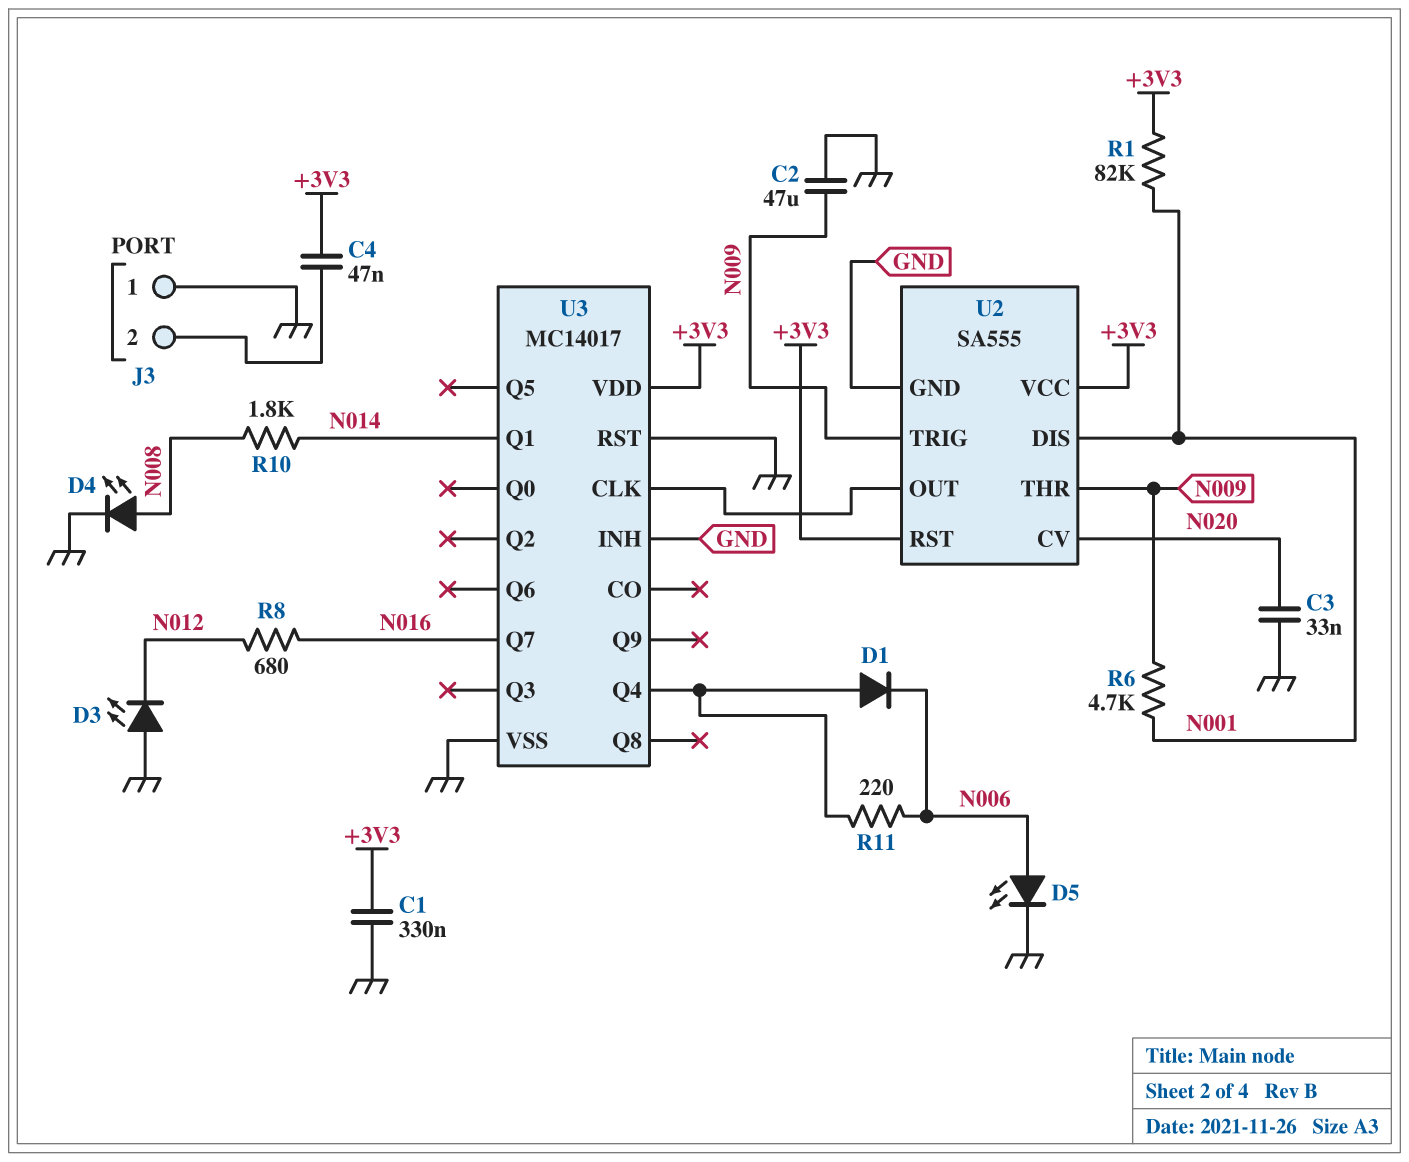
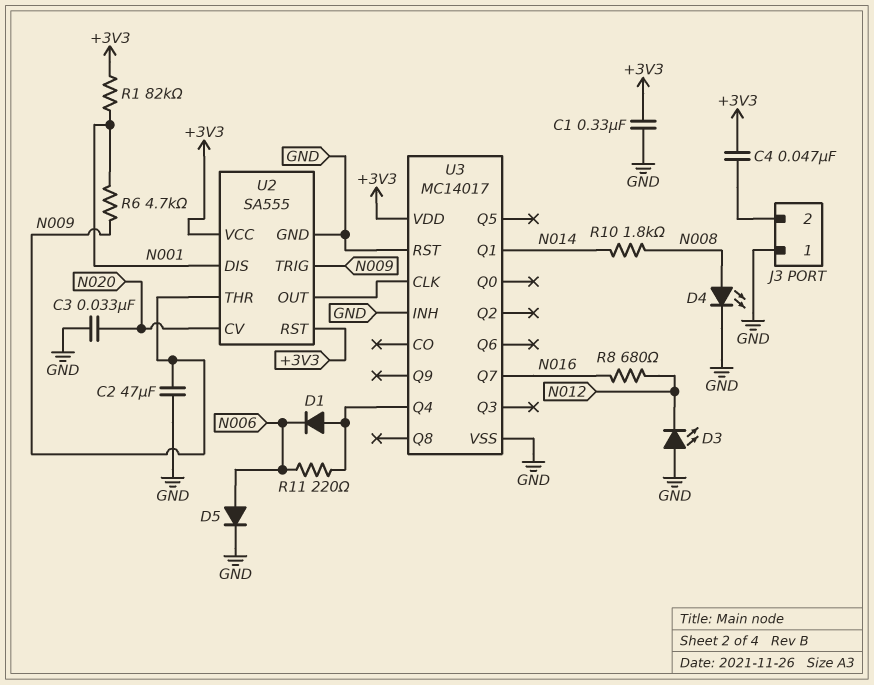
D5: LED (A N006, K GND) -> diode (A N006, K GND)

